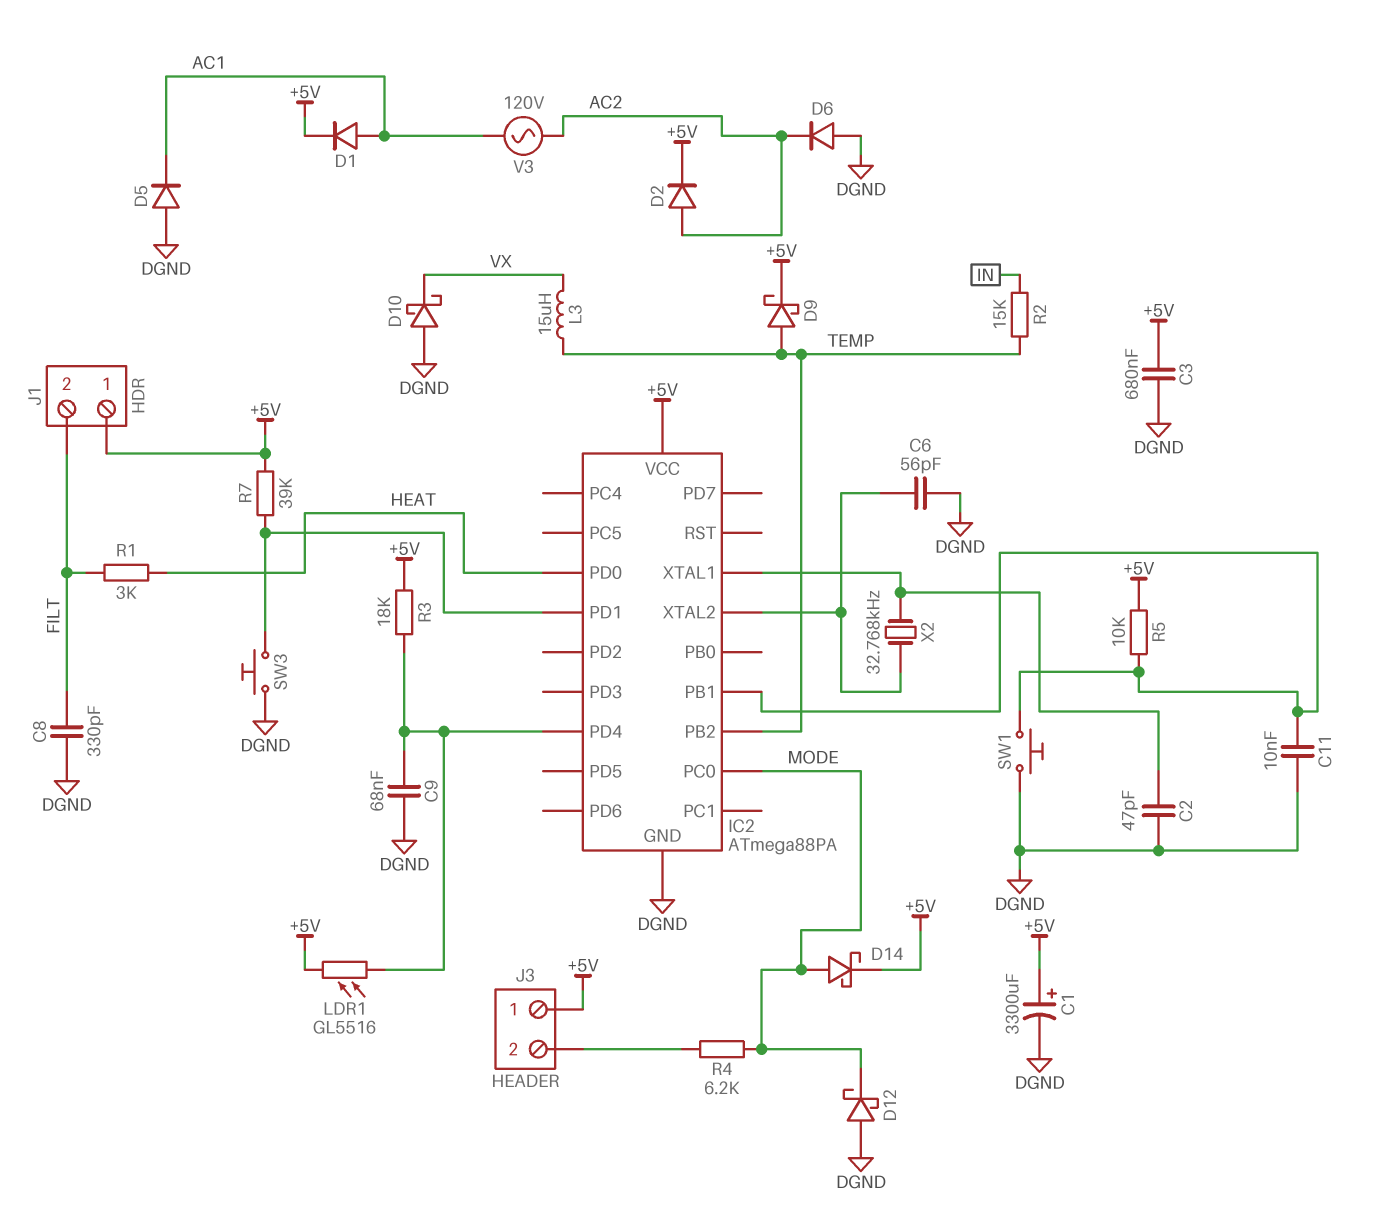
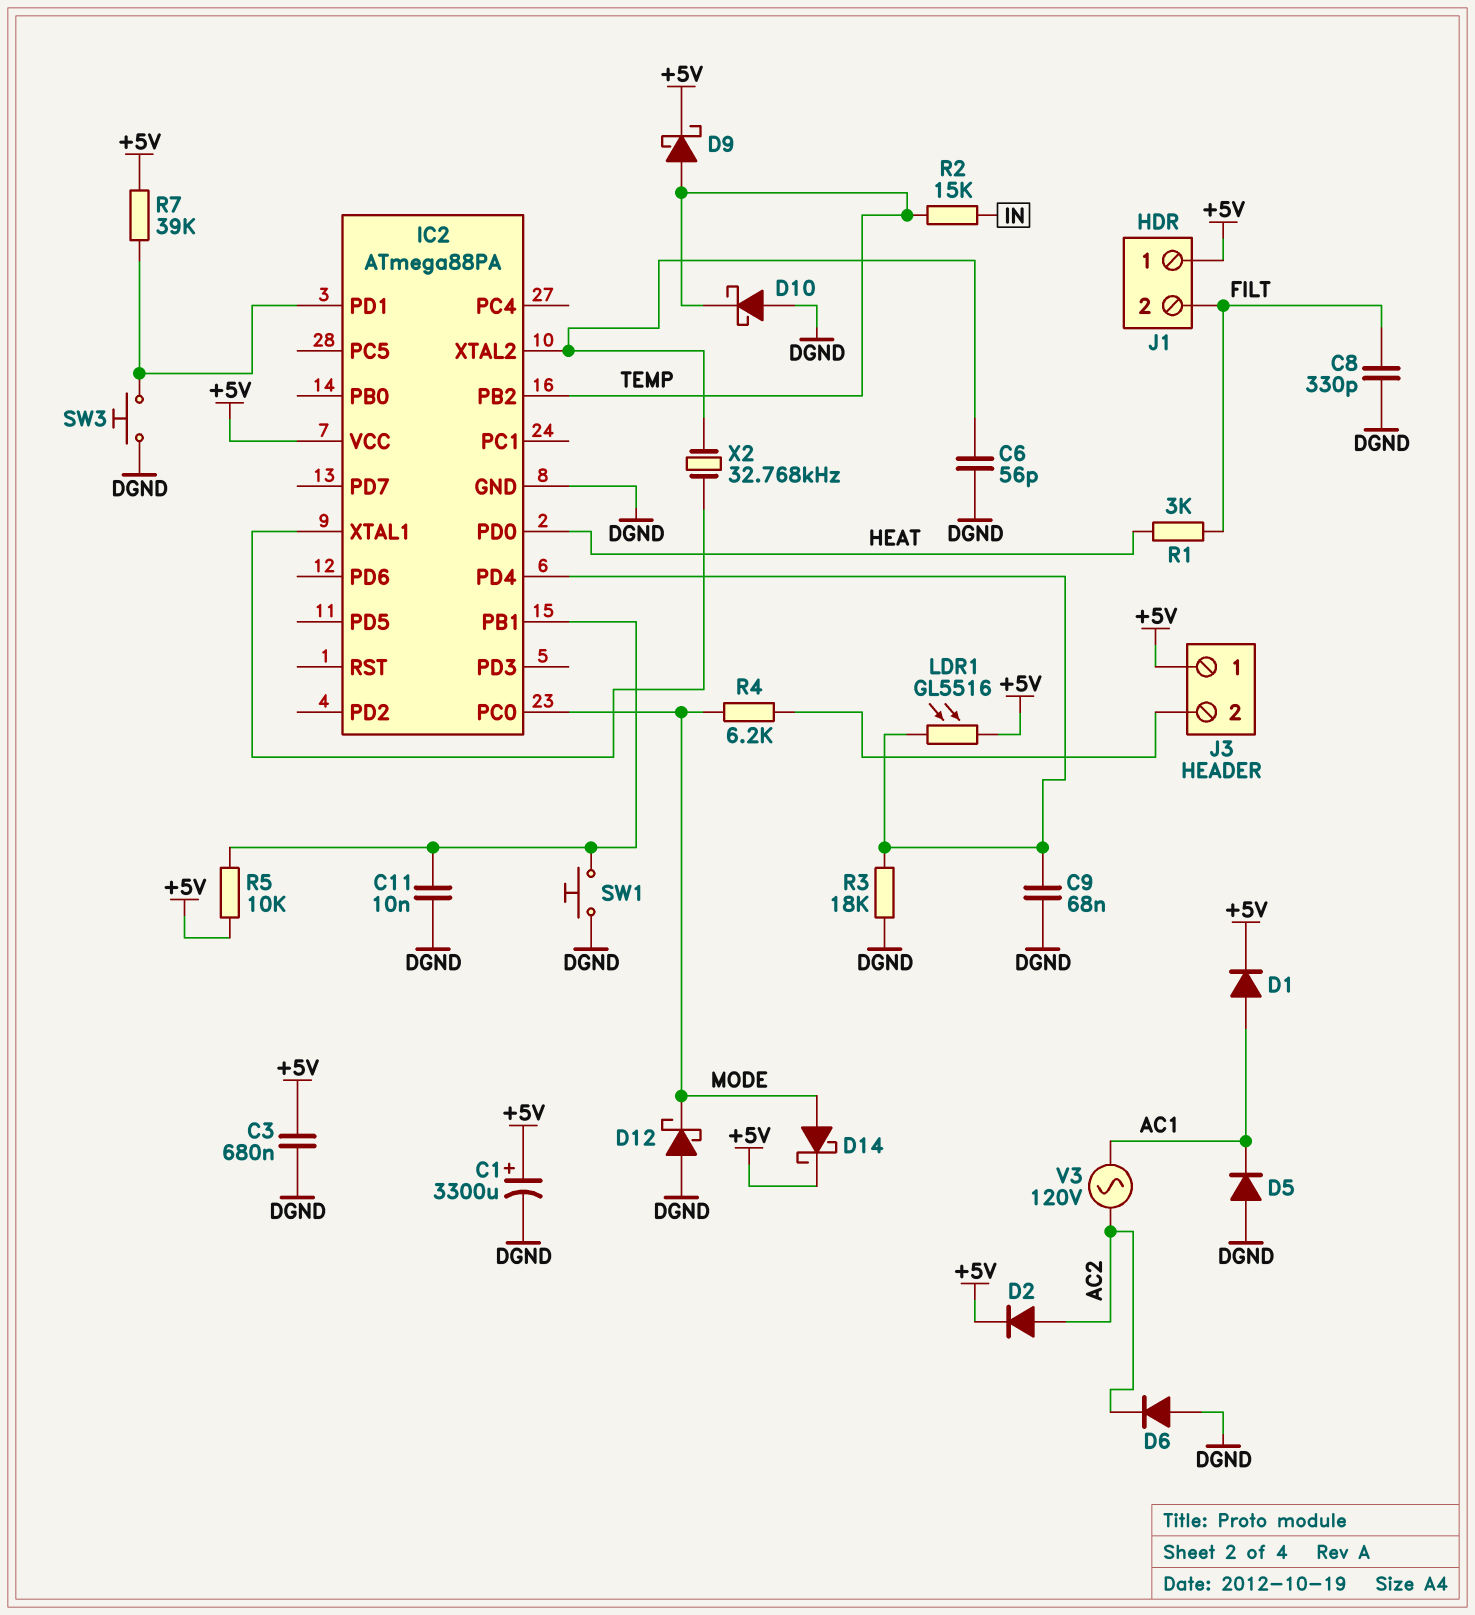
C2: 47pF (DGND, IC2/XTAL1) -> none
D10: schottky (A DGND, K VX) -> schottky (A DGND, K TEMP)
L3: 15uH (TEMP, VX) -> none
R3: 18k (+5V, IC2/PD4) -> 18k (DGND, IC2/PD4)

